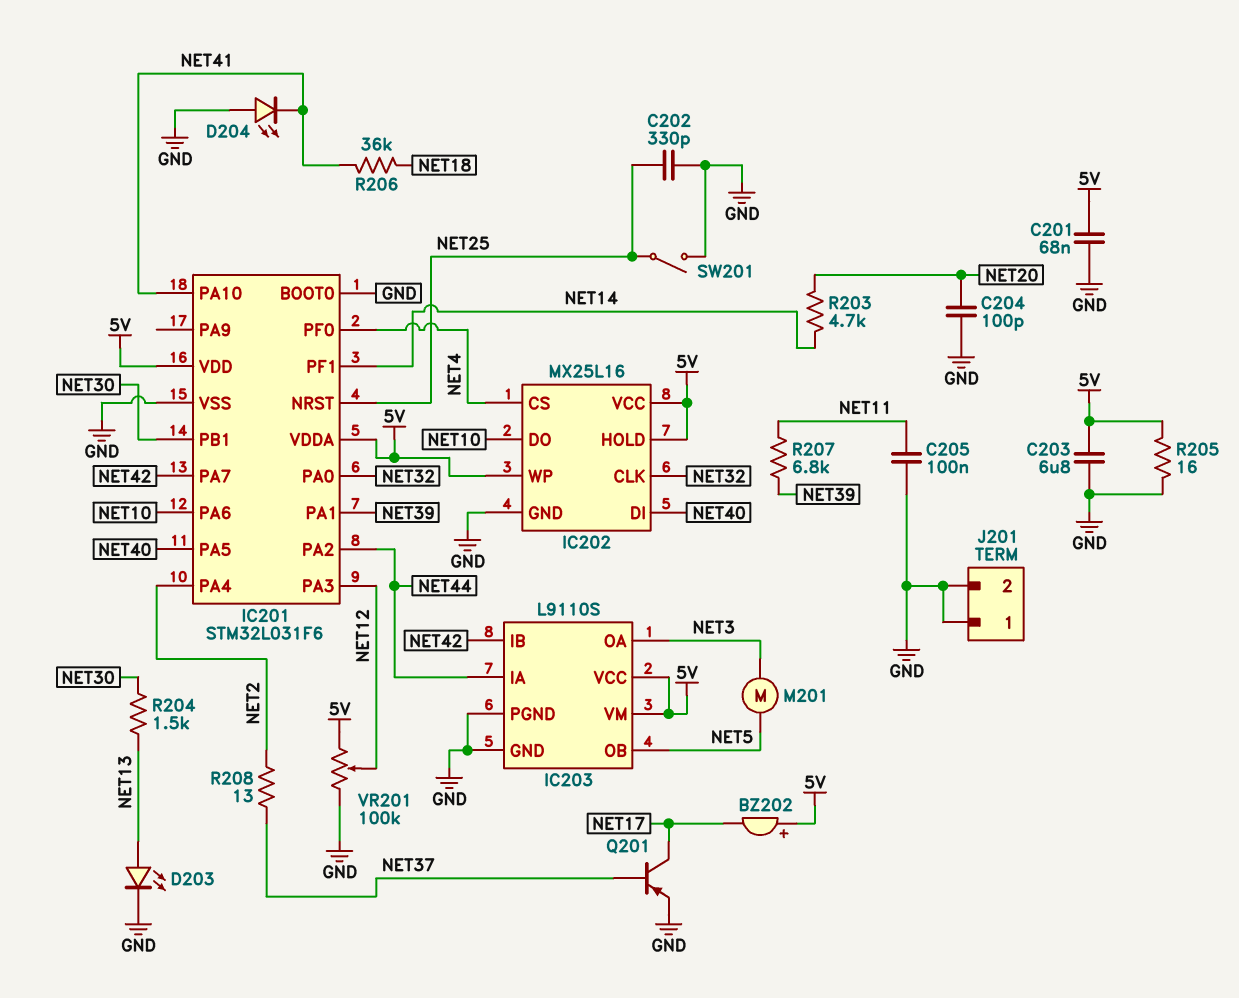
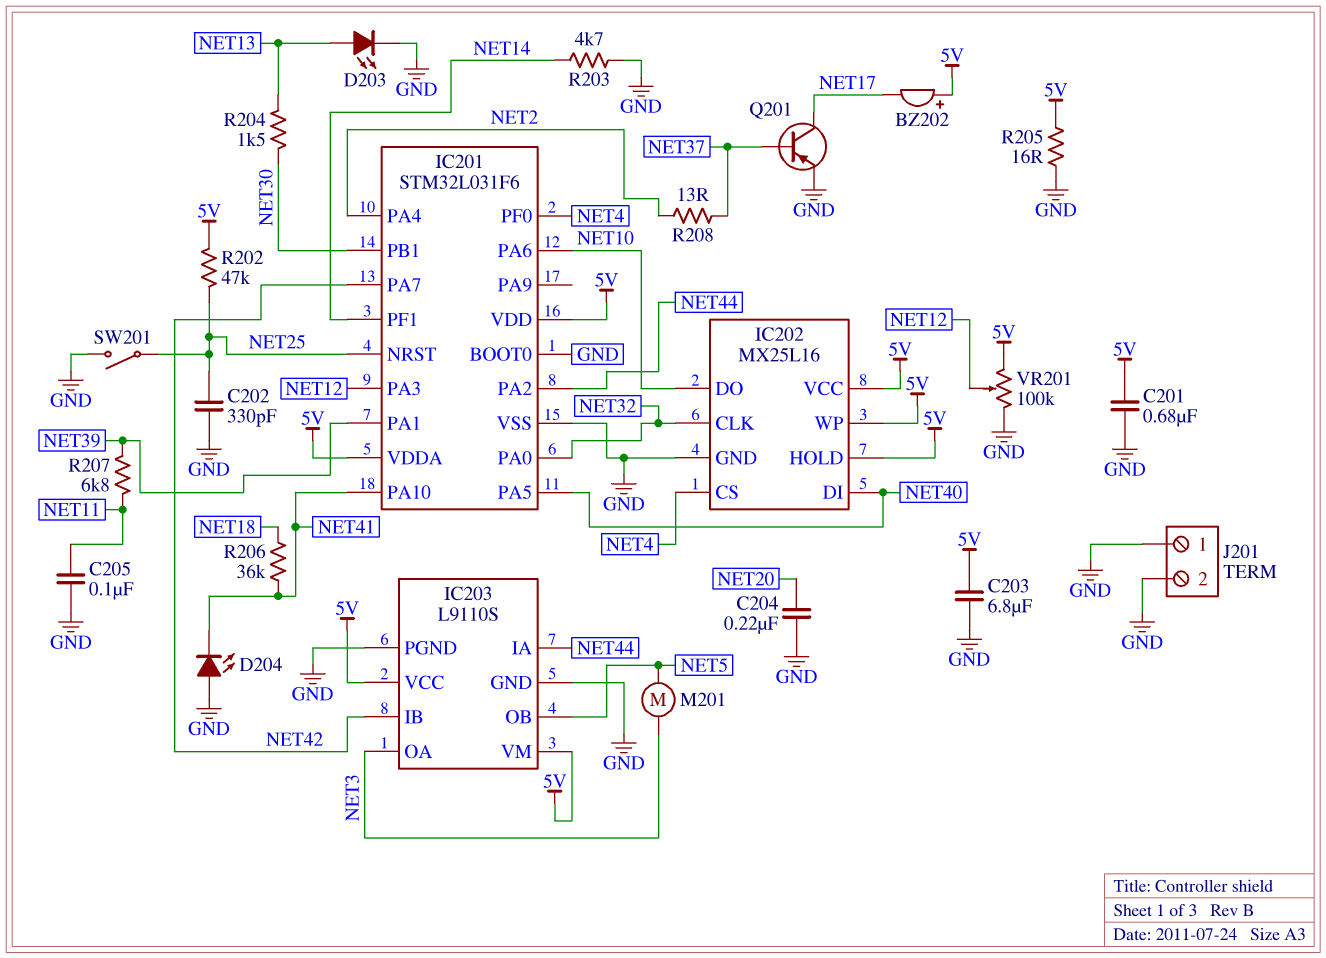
C201: 68nF (5V, GND) -> 680nF (5V, GND)
C204: 100pF (GND, NET20) -> 220nF (GND, NET20)
R202: none -> 47k (5V, NET25)
R203: 4.7k (NET14, NET20) -> 4.7k (GND, NET14)

